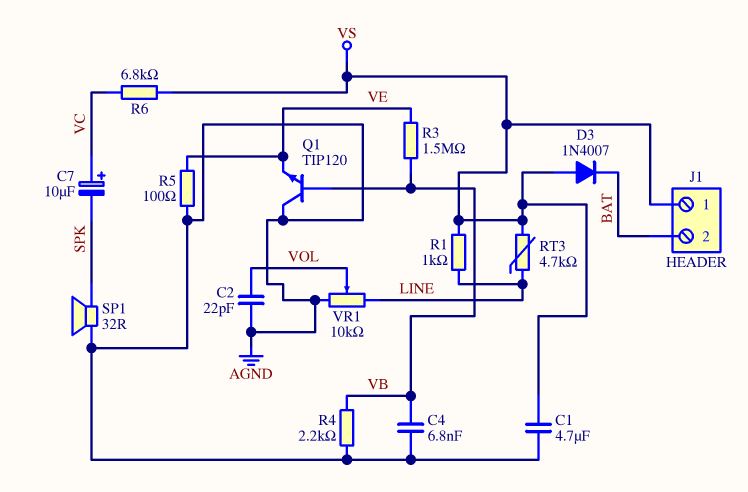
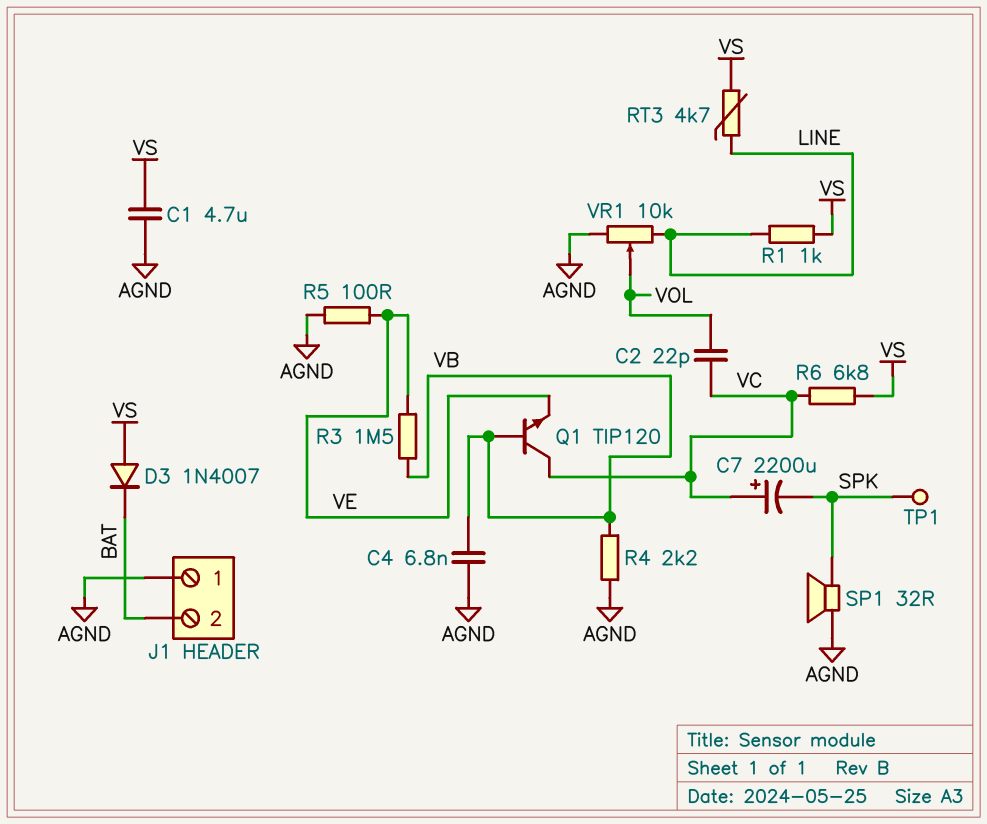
C2: 22pF (AGND, VOL) -> 22pF (VC, VOL)
C7: 10uF (plus VC, minus SPK) -> 2200uF (plus VC, minus SPK)
J1 pin 1: VS -> AGND
Q1: NPN TIP120 (B VB, C AGND, E VE) -> NPN TIP120 (B VB, C VC, E VE)
TP1: none -> test point (SPK)

